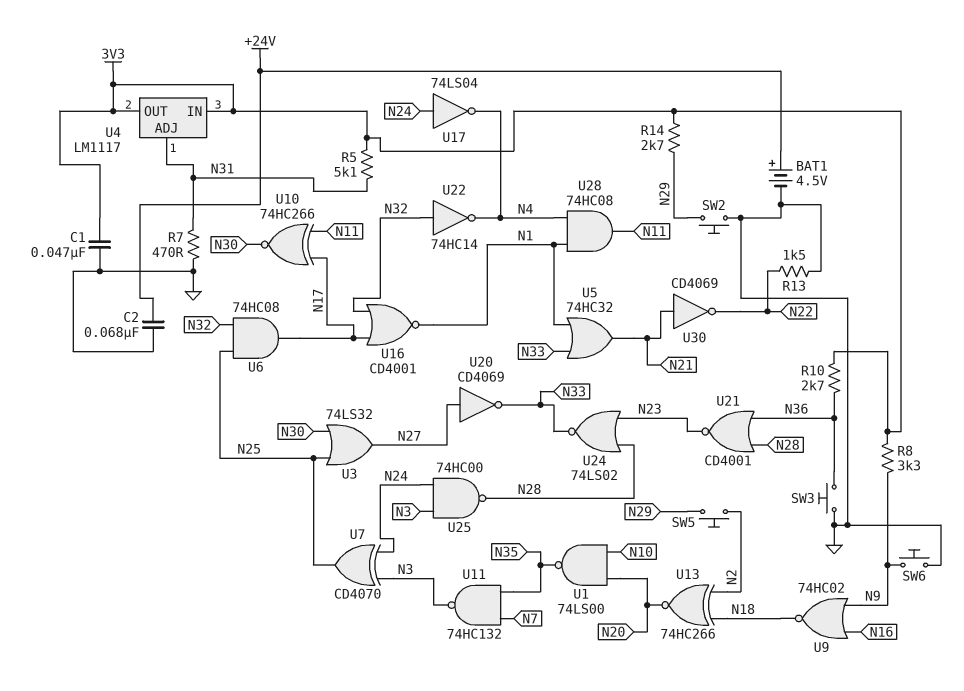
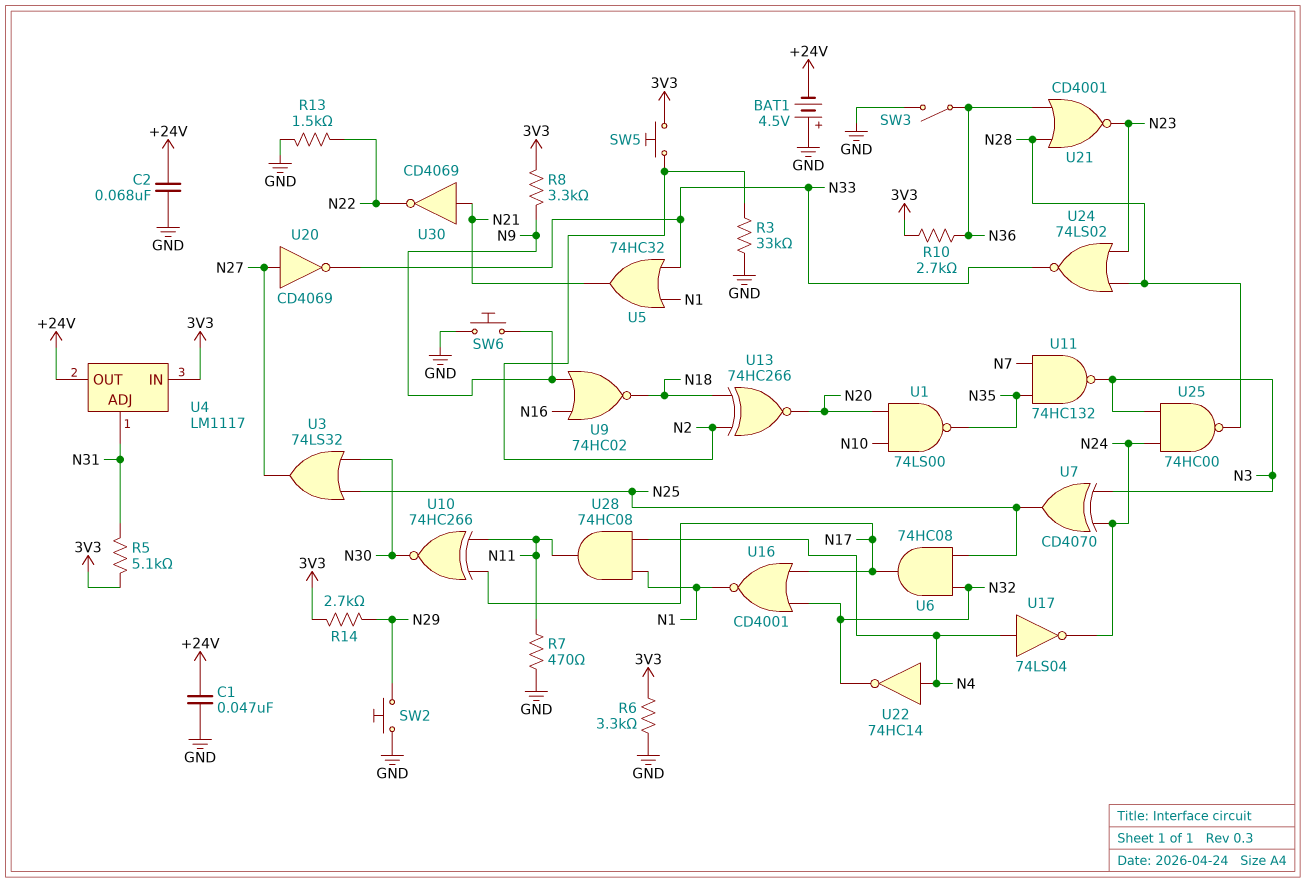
BAT1: 4.5V (plus +24V, minus GND) -> 4.5V (plus GND, minus +24V)
C1: 47nF (3V3, GND) -> 47nF (+24V, GND)
R3: none -> 33k (GND, N2)
R6: none -> 3.3k (3V3, GND)
R7: 470 (GND, N31) -> 470 (GND, N11)
SW3: button (GND, N36) -> switch (GND, N36)
SW5: button (N2, N29) -> button (3V3, N2)
U4 pin OUT: 3V3 -> +24V
U17: NOT 74LS04 (in N24, out N4) -> NOT 74LS04 (in N4, out N24)
U22: NOT 74HC14 (in N32, out N4) -> NOT 74HC14 (in N4, out N32)

